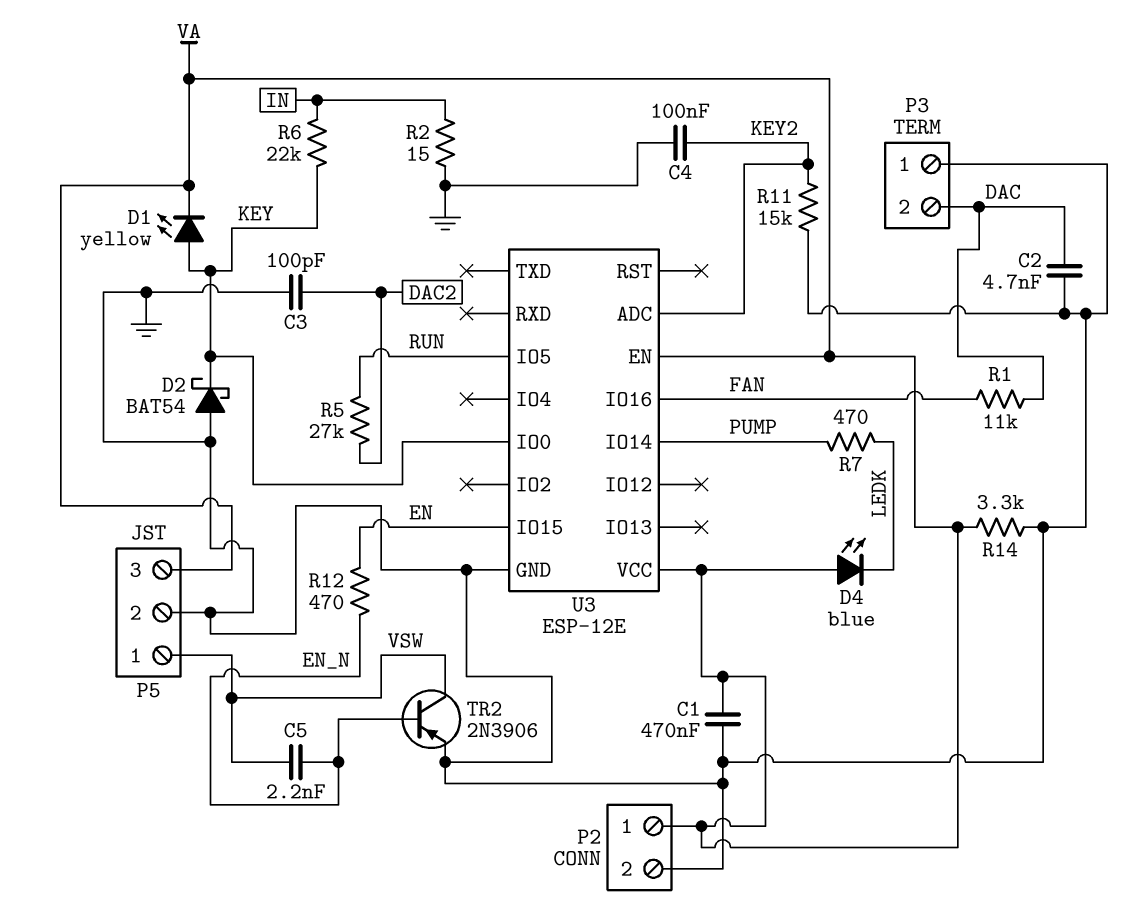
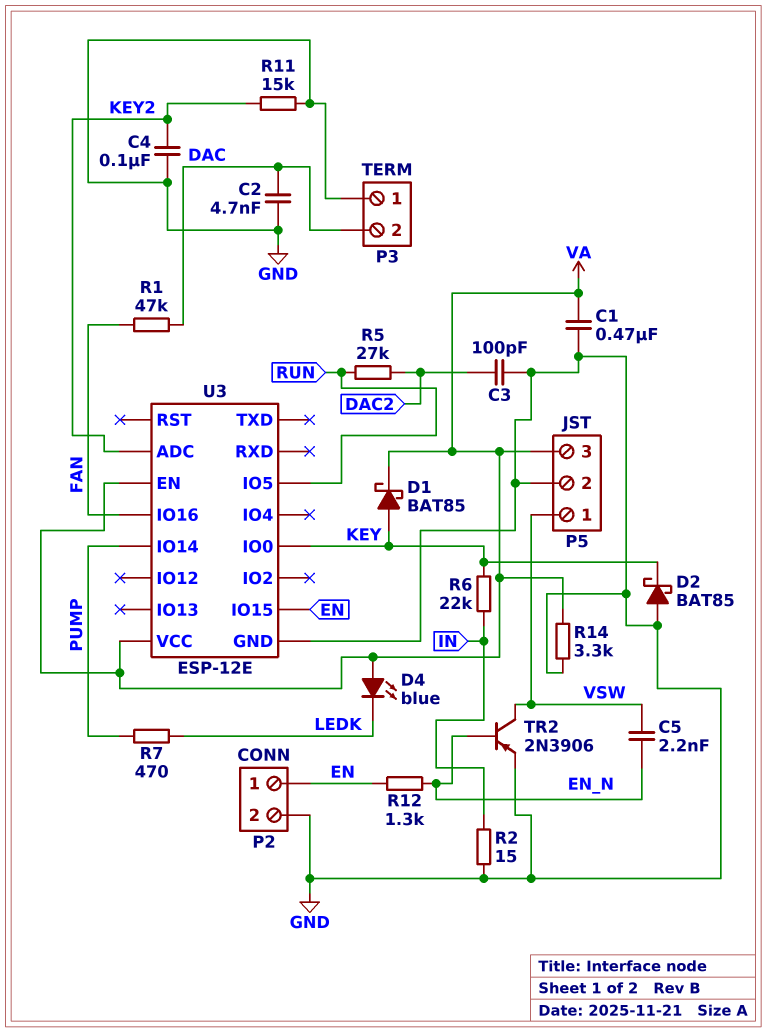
D1: LED yellow (A KEY, K VA) -> schottky BAT85 (A KEY, K VA)
D2: schottky BAT54 (A GND, K KEY) -> schottky BAT85 (A GND, K KEY)
P2 pin 1: VA -> EN
R1: 11k (DAC, FAN) -> 47k (DAC, FAN)
R12: 470 (EN, EN_N) -> 1.3k (EN, EN_N)

